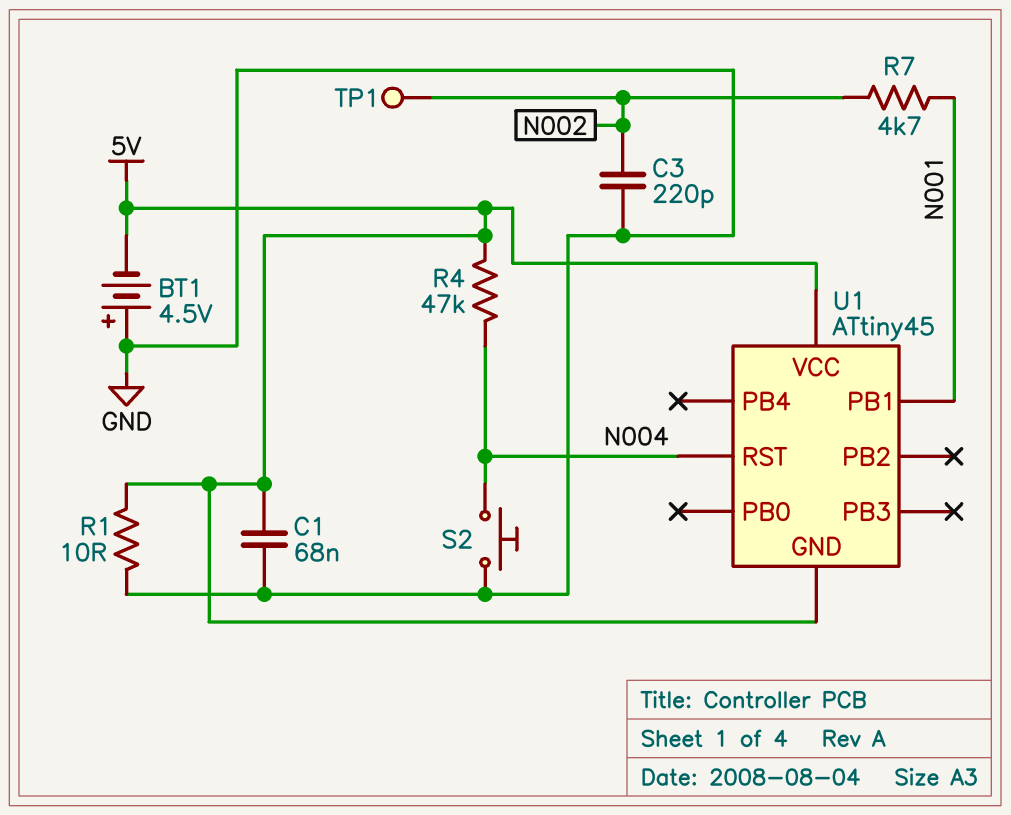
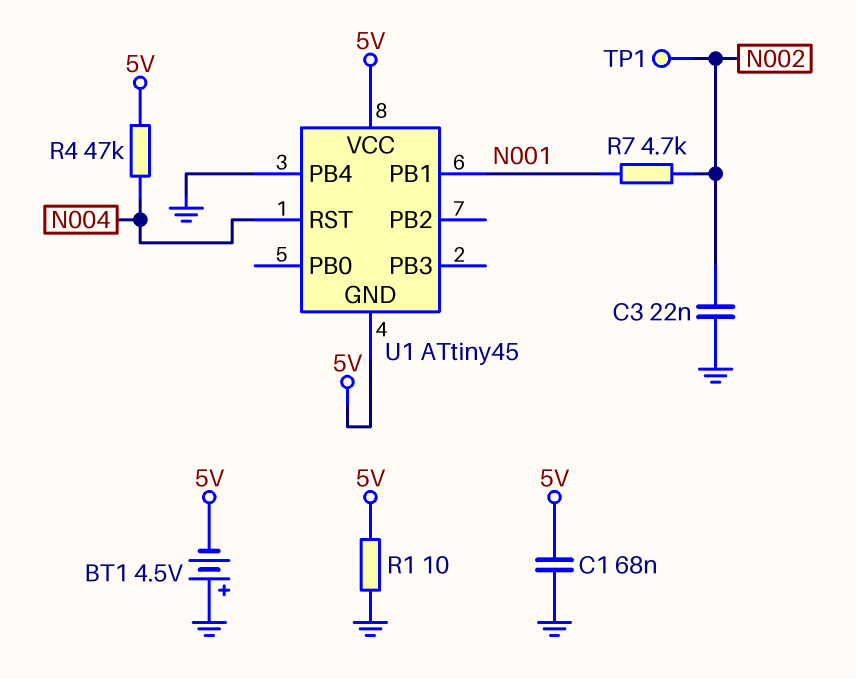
C3: 220pF (GND, N002) -> 22nF (GND, N002)
S2: button (GND, N004) -> none
U1 pin PB4: none -> GND

